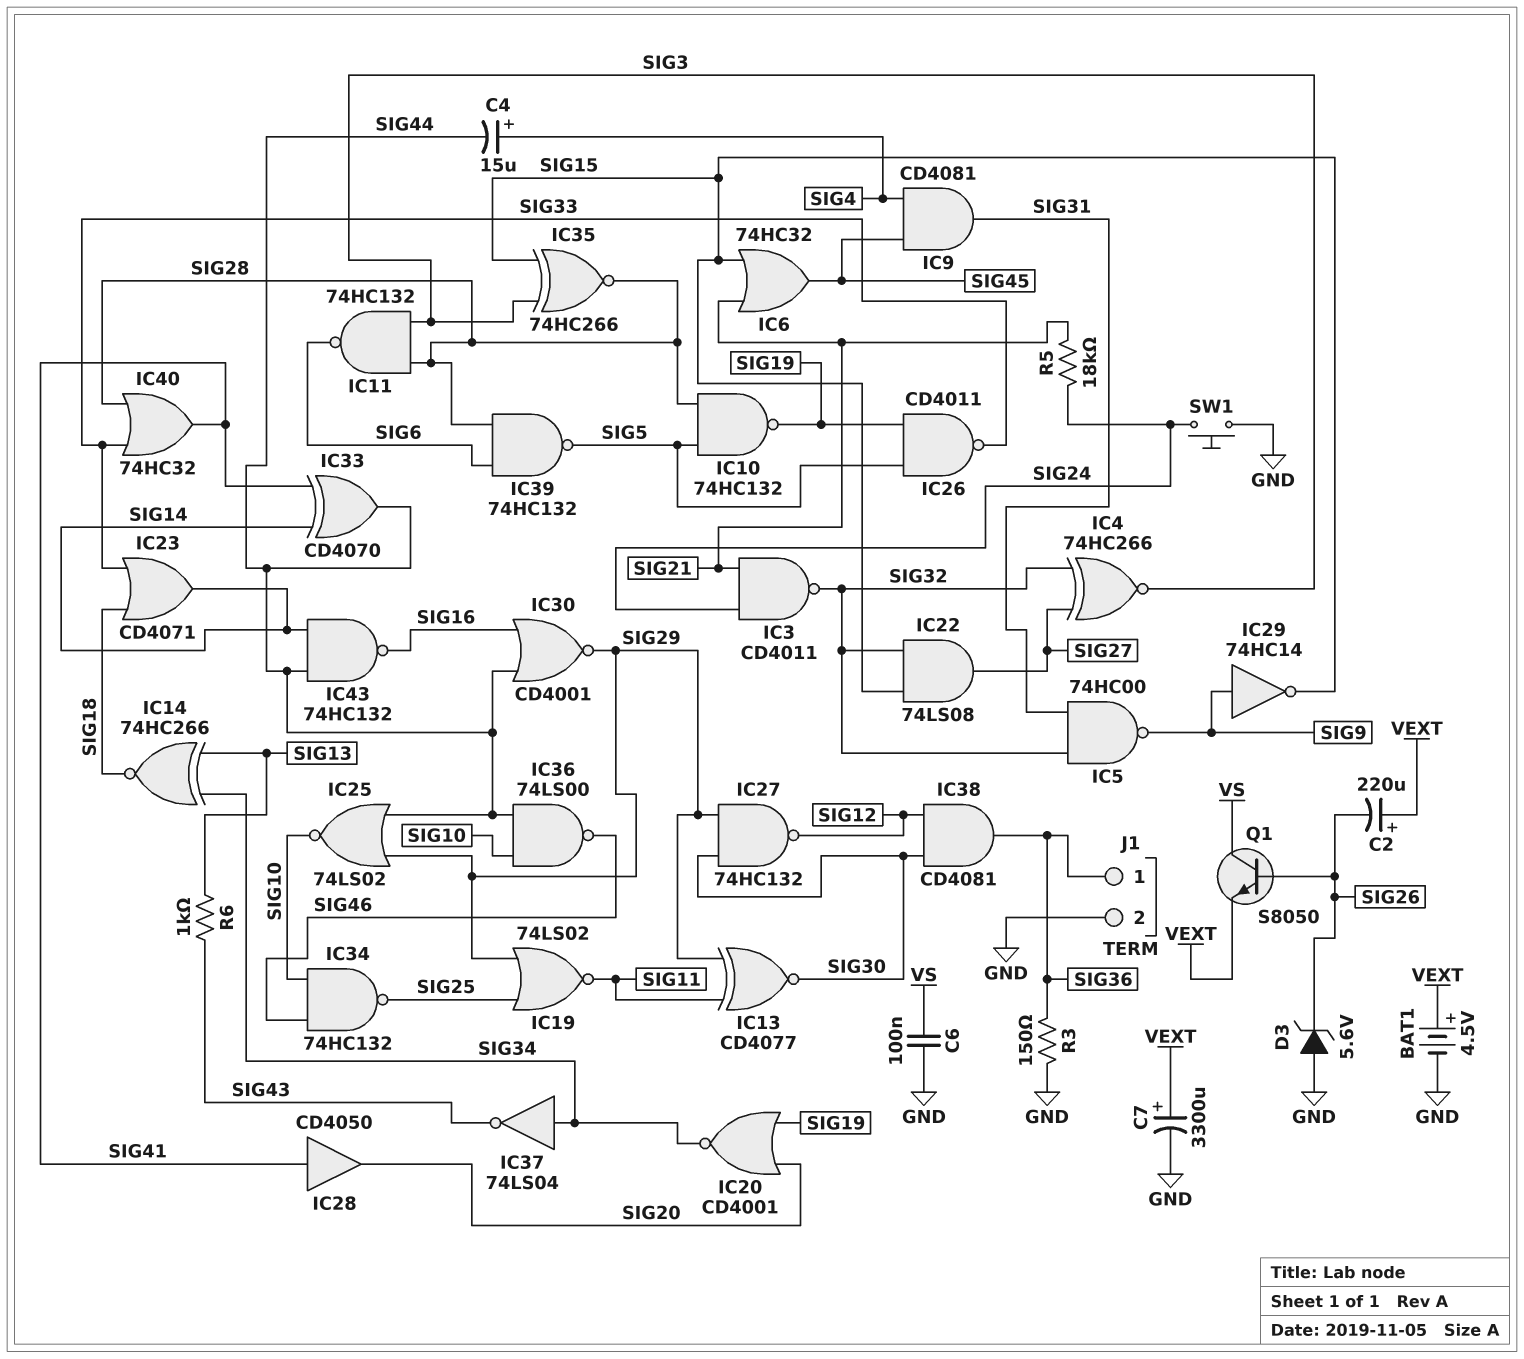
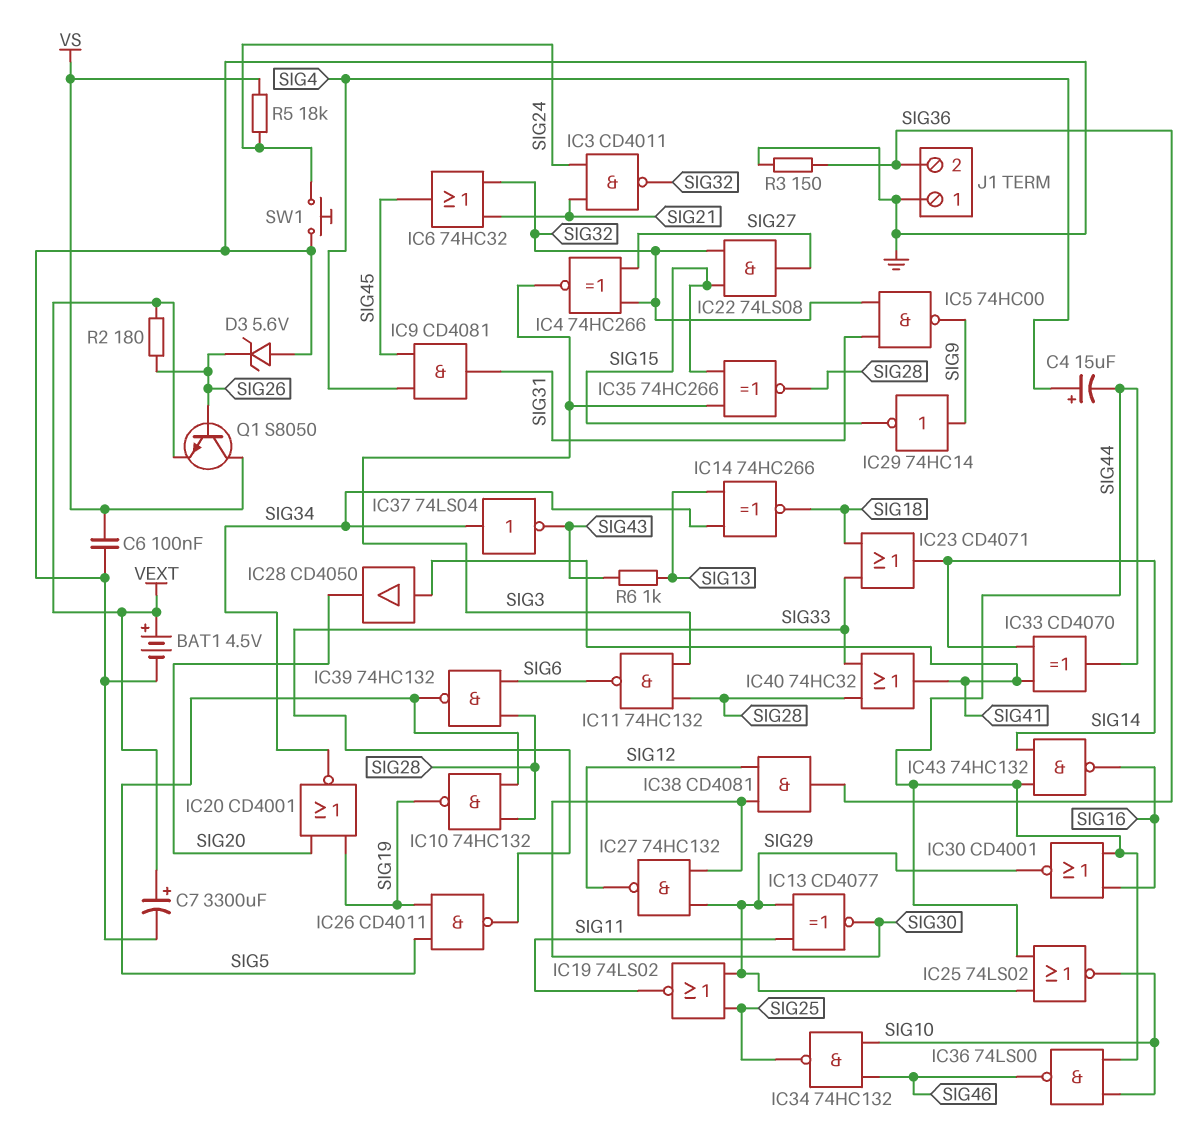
C2: 220uF (plus VEXT, minus SIG26) -> none
IC6: OR 74HC32 (in SIG15, in SIG21, out SIG45) -> OR 74HC32 (in SIG21, in SIG32, out SIG45)
J1 pin 1: SIG36 -> GND
J1 pin 2: GND -> SIG36
R2: none -> 180 (SIG26, VEXT)
R5: 18k (SIG21, SIG24) -> 18k (SIG24, VS)

